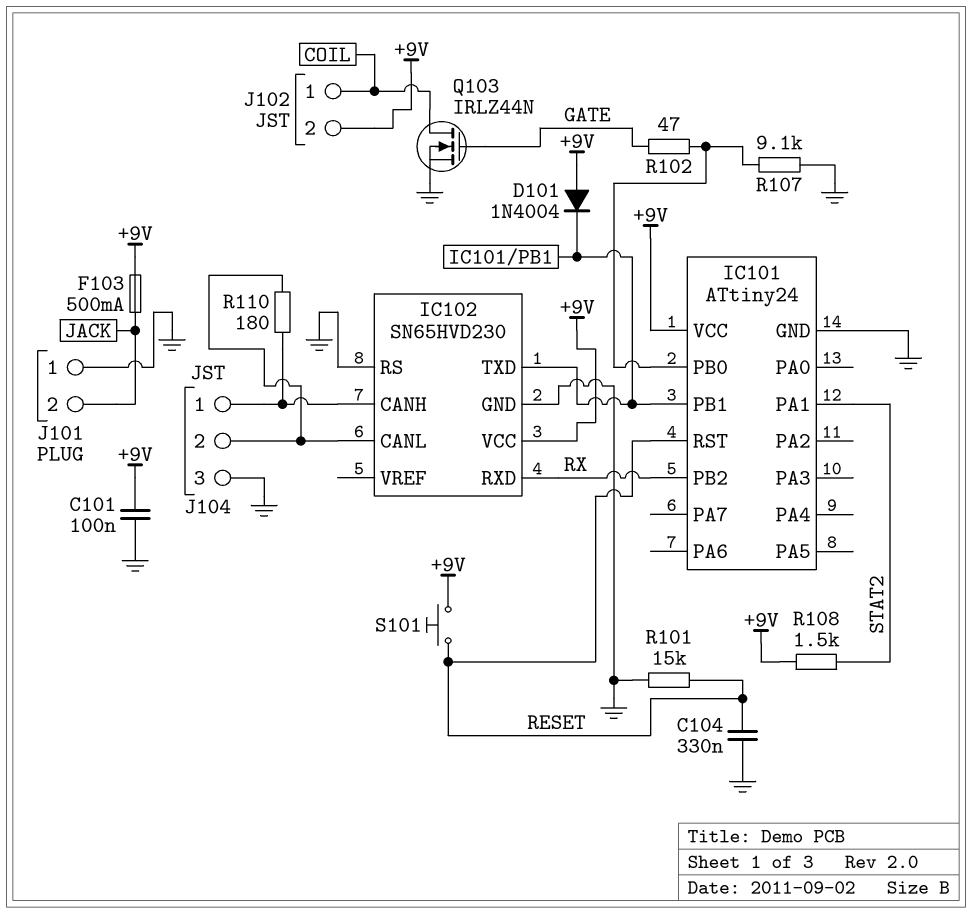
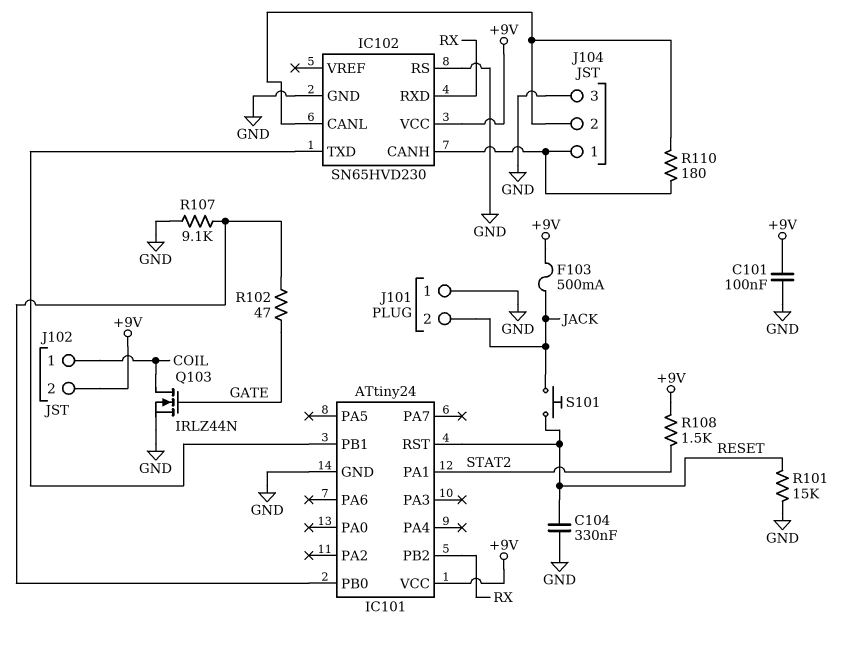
D101: diode 1N4004 (A +9V, K IC101/PB1) -> none
S101: button (+9V, RESET) -> button (JACK, RESET)

